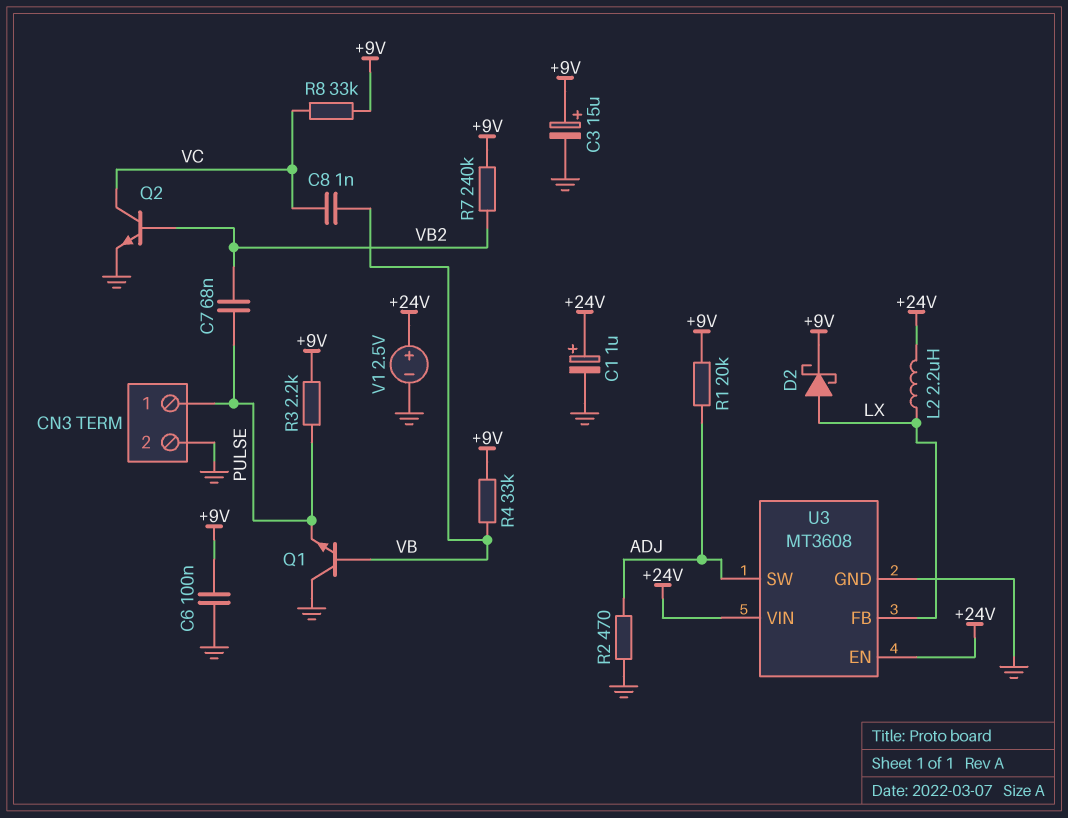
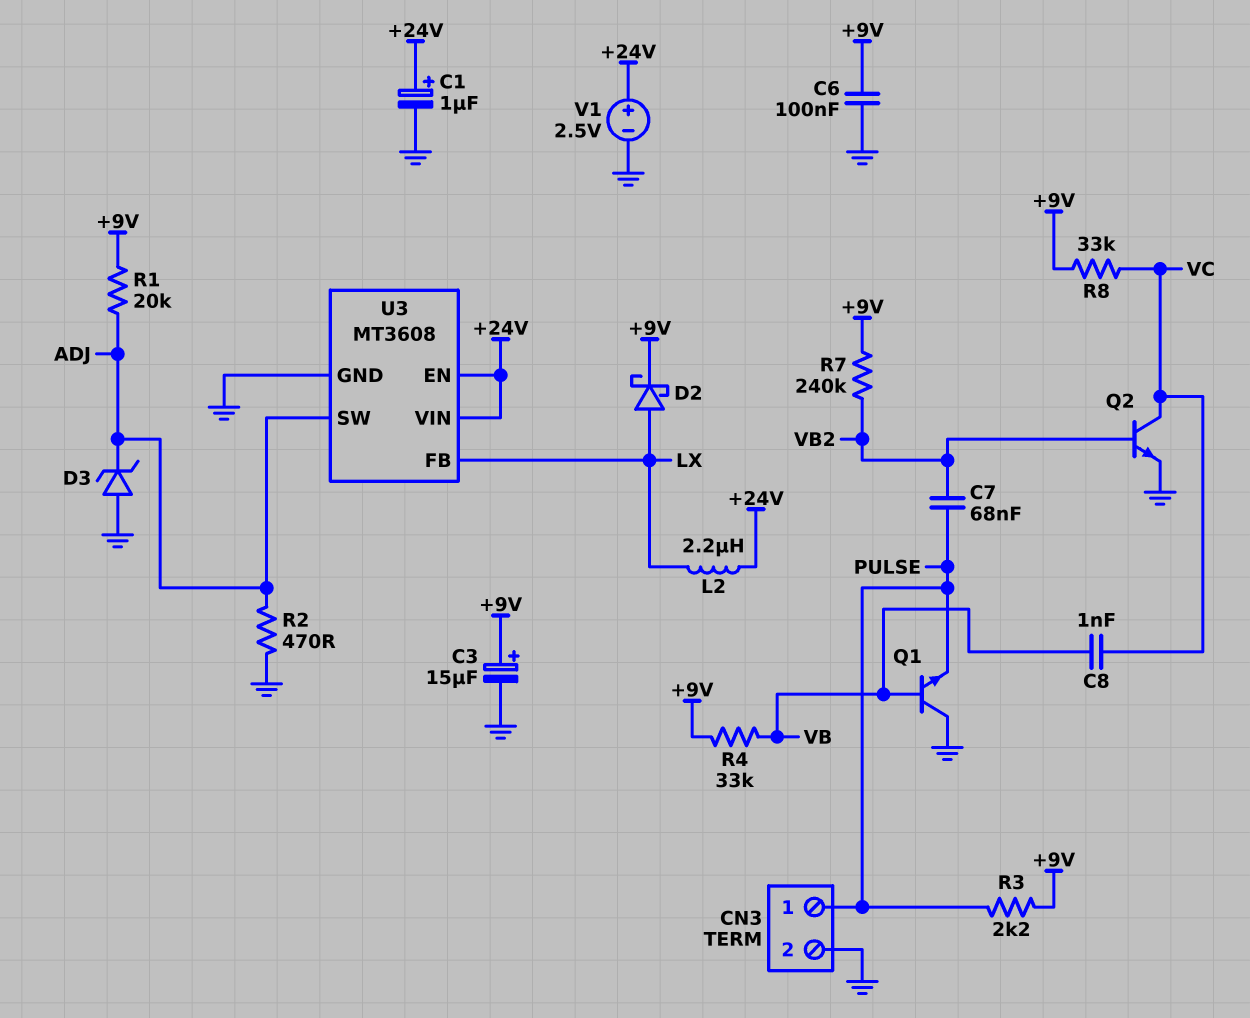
D3: none -> zener (A GND, K ADJ)

